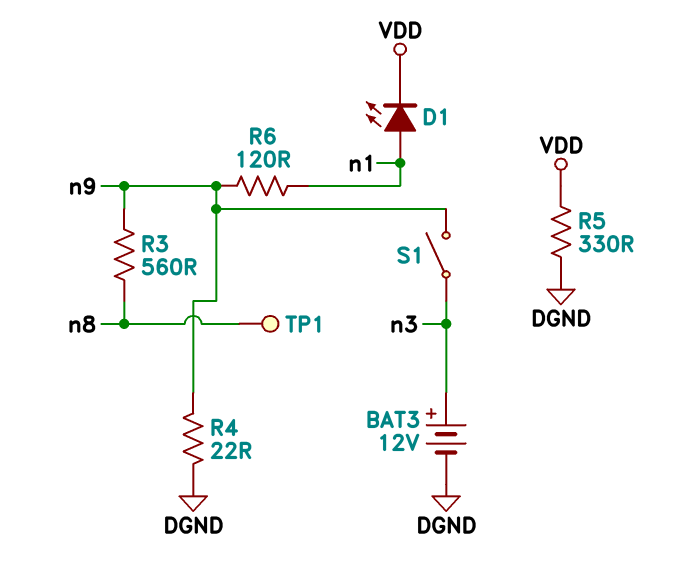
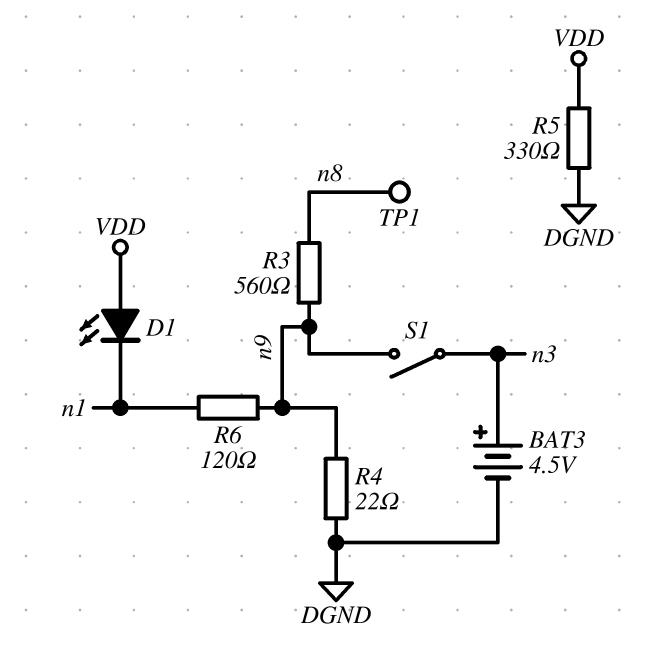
BAT3: 12V (plus n3, minus DGND) -> 4.5V (plus n3, minus DGND)
D1: LED (A n1, K VDD) -> LED (A VDD, K n1)

